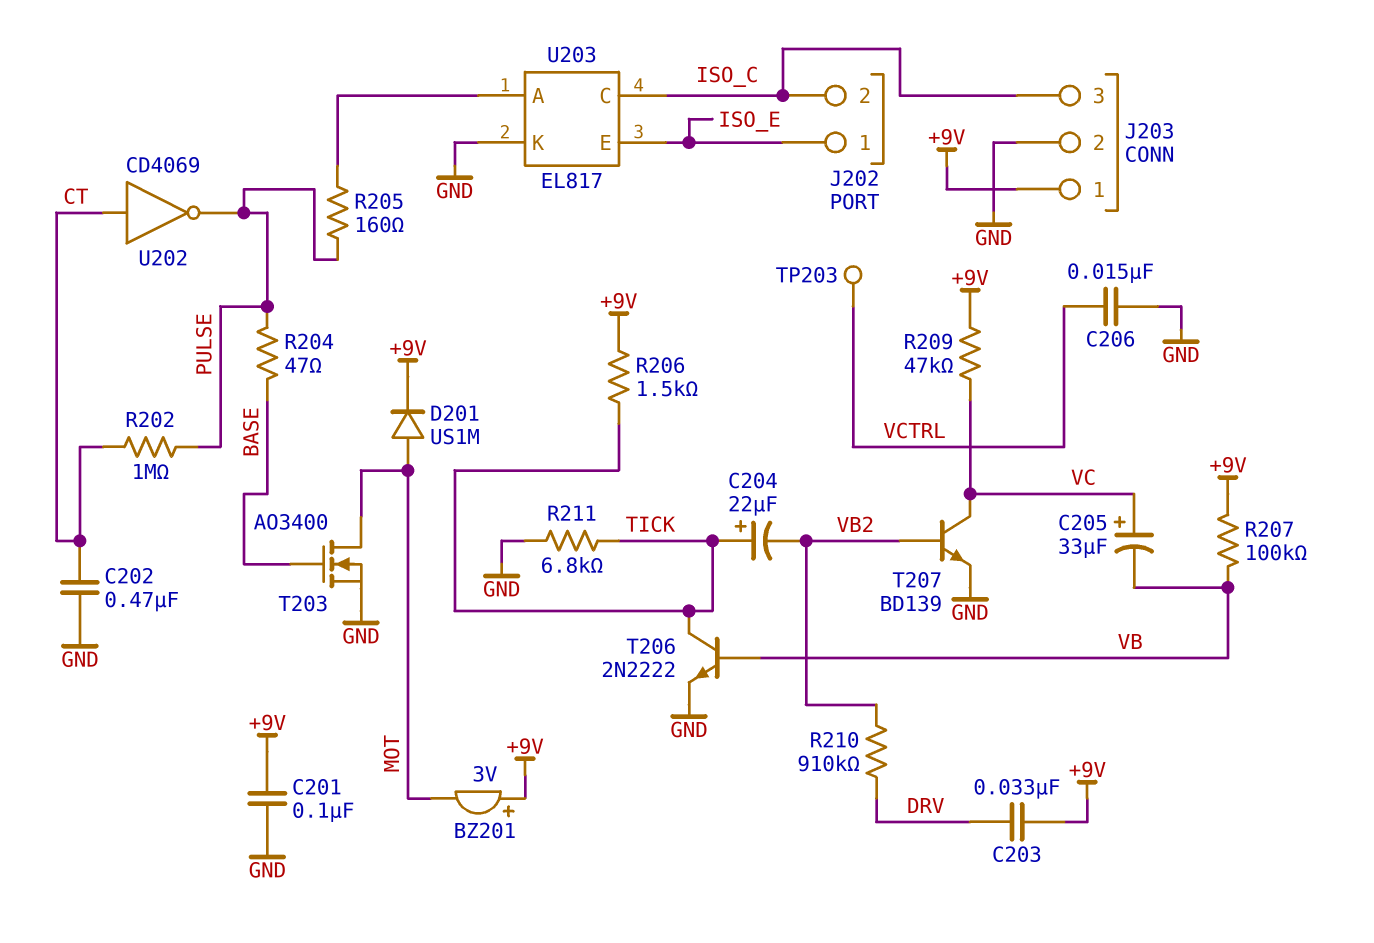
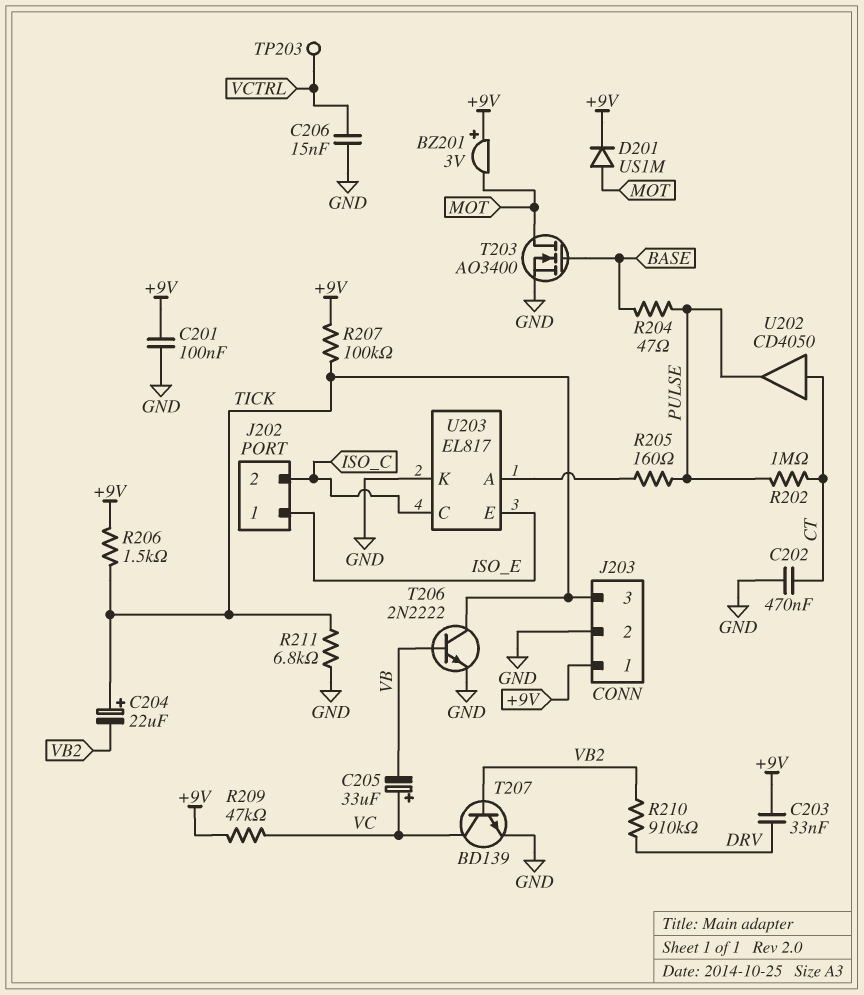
J203 pin 3: ISO_C -> TICK
R207: 100k (+9V, VB) -> 100k (+9V, TICK)
U202: NOT CD4069 (in CT, out PULSE) -> buffer CD4050 (in CT, out PULSE)

